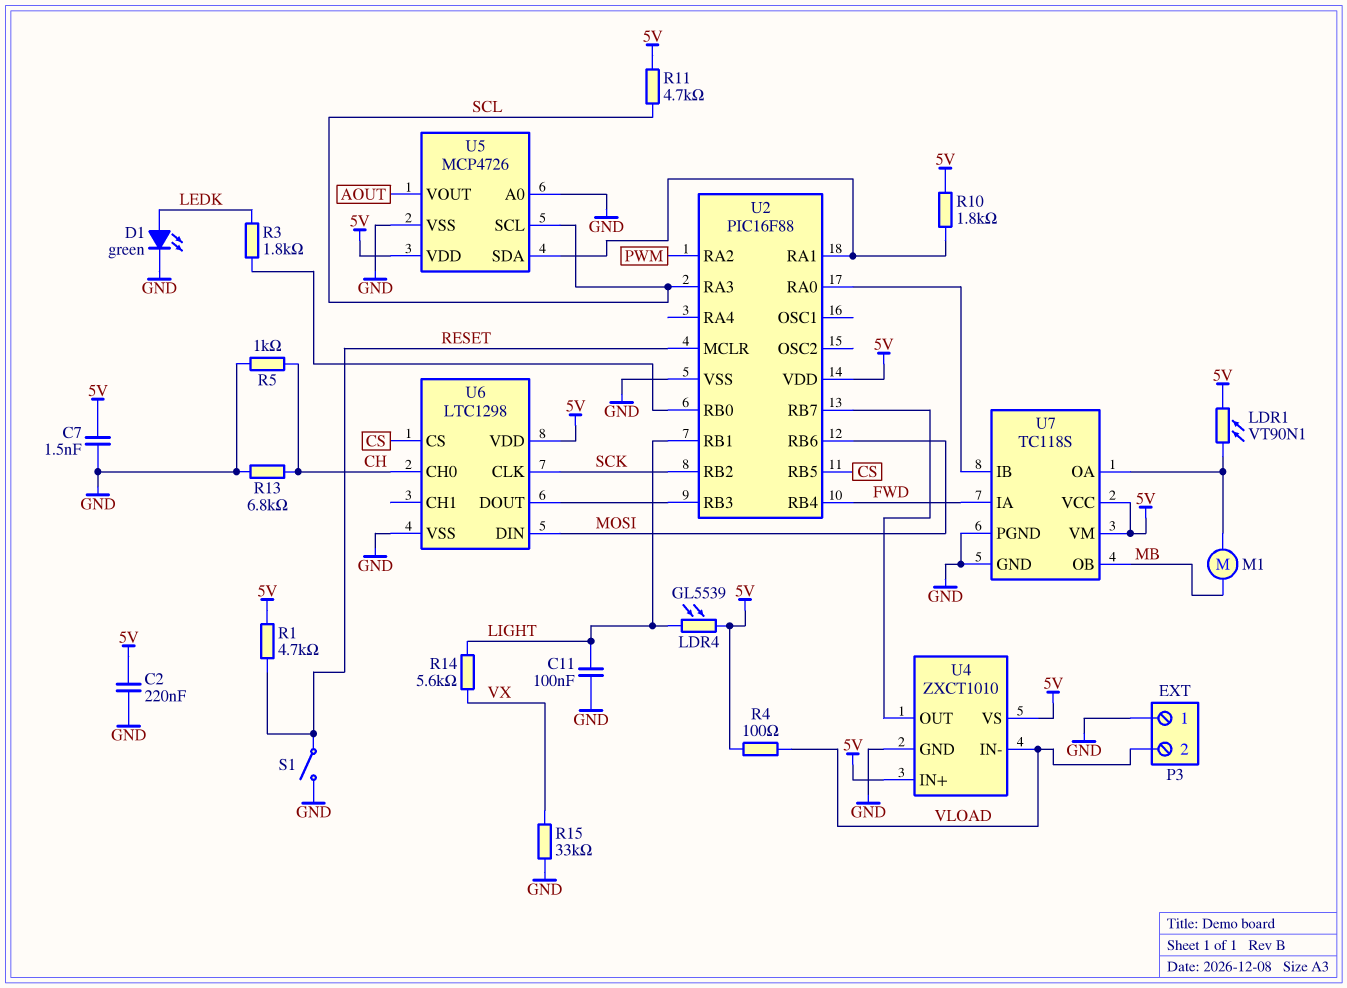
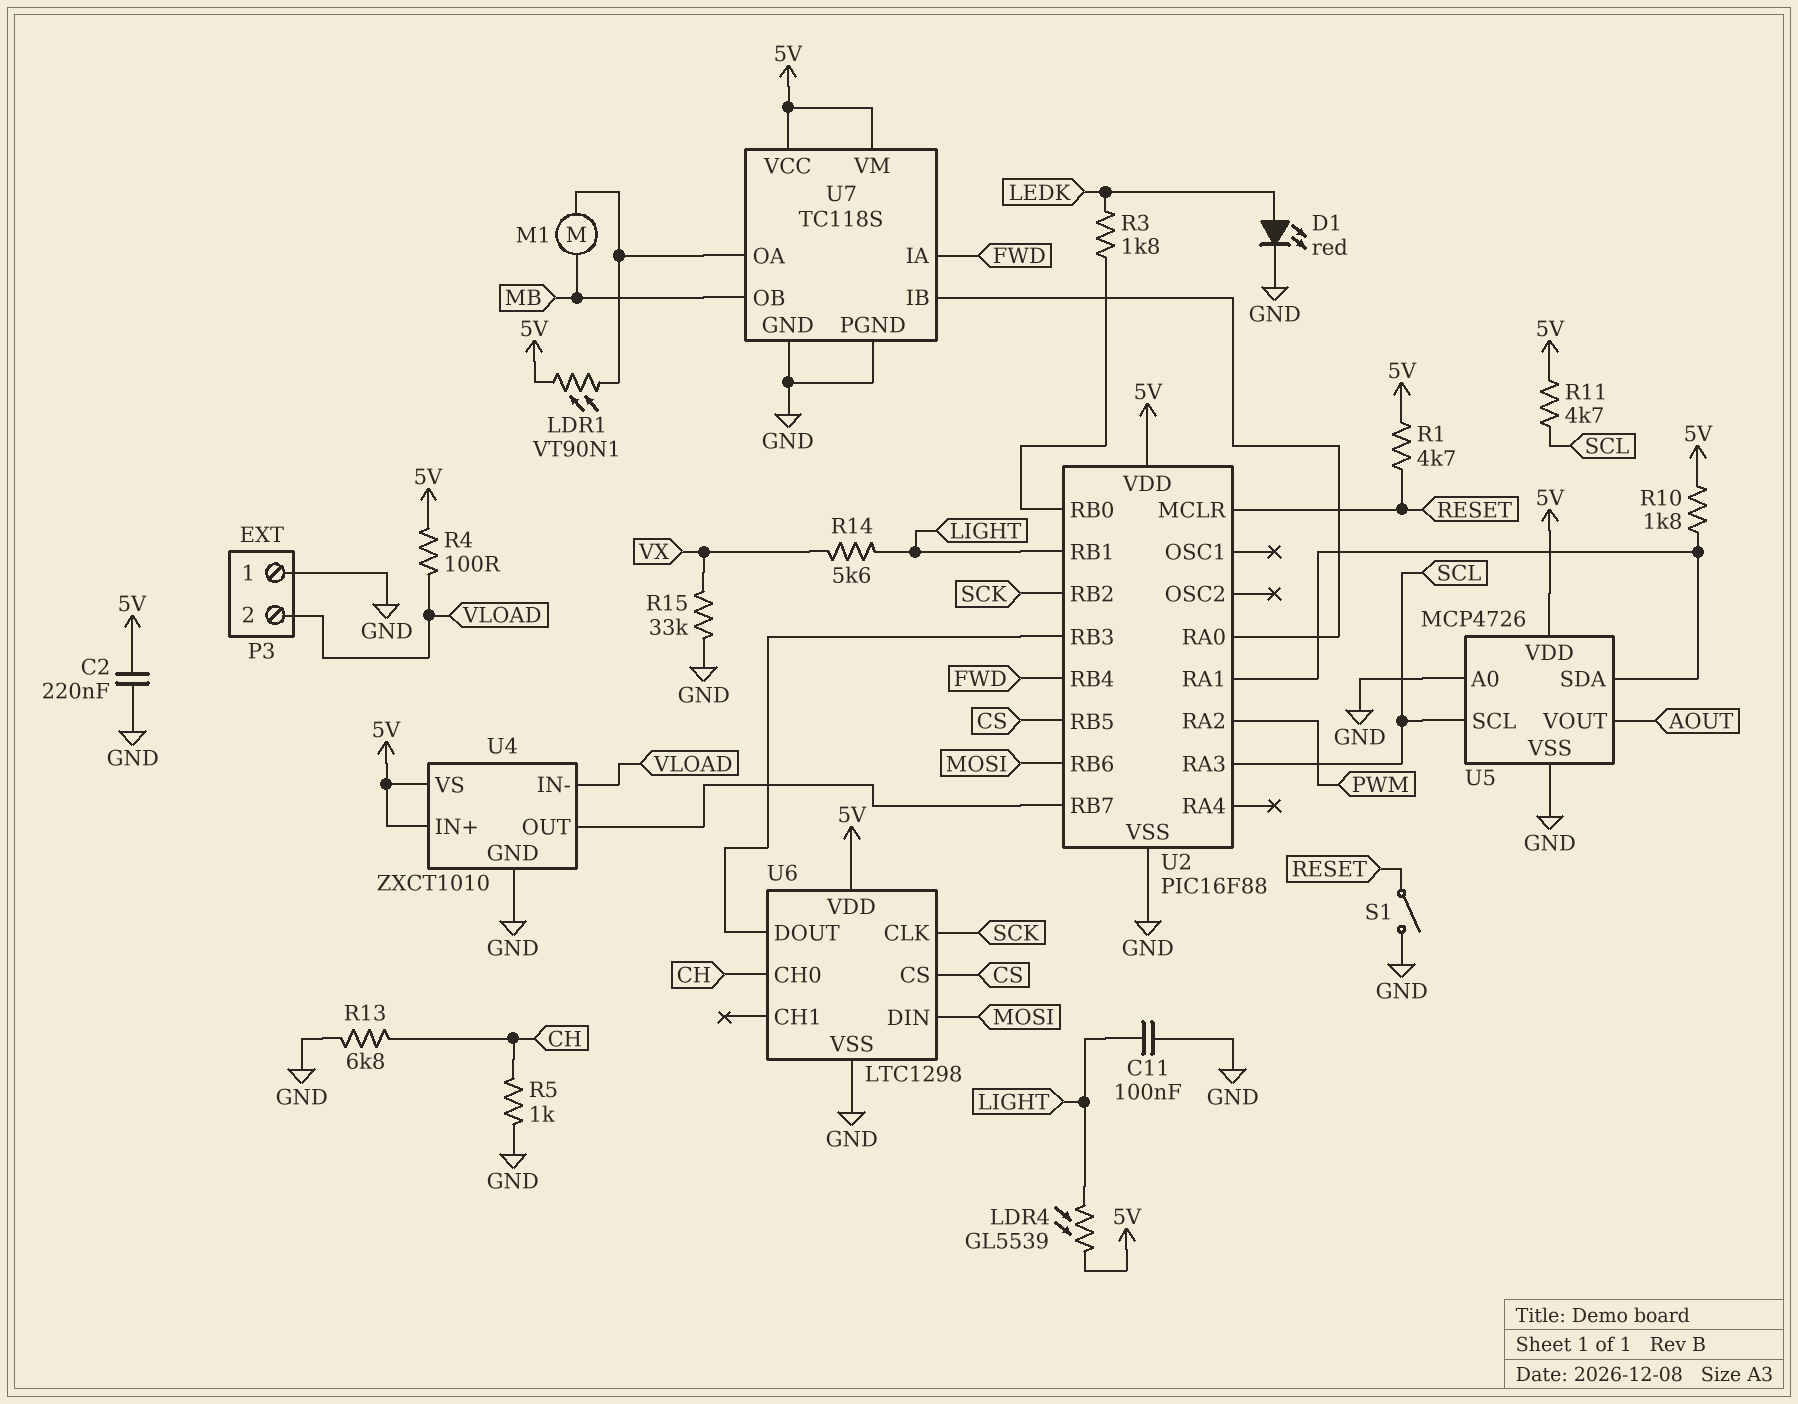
C7: 1.5nF (5V, GND) -> none
D1: LED green (A LEDK, K GND) -> LED red (A LEDK, K GND)

